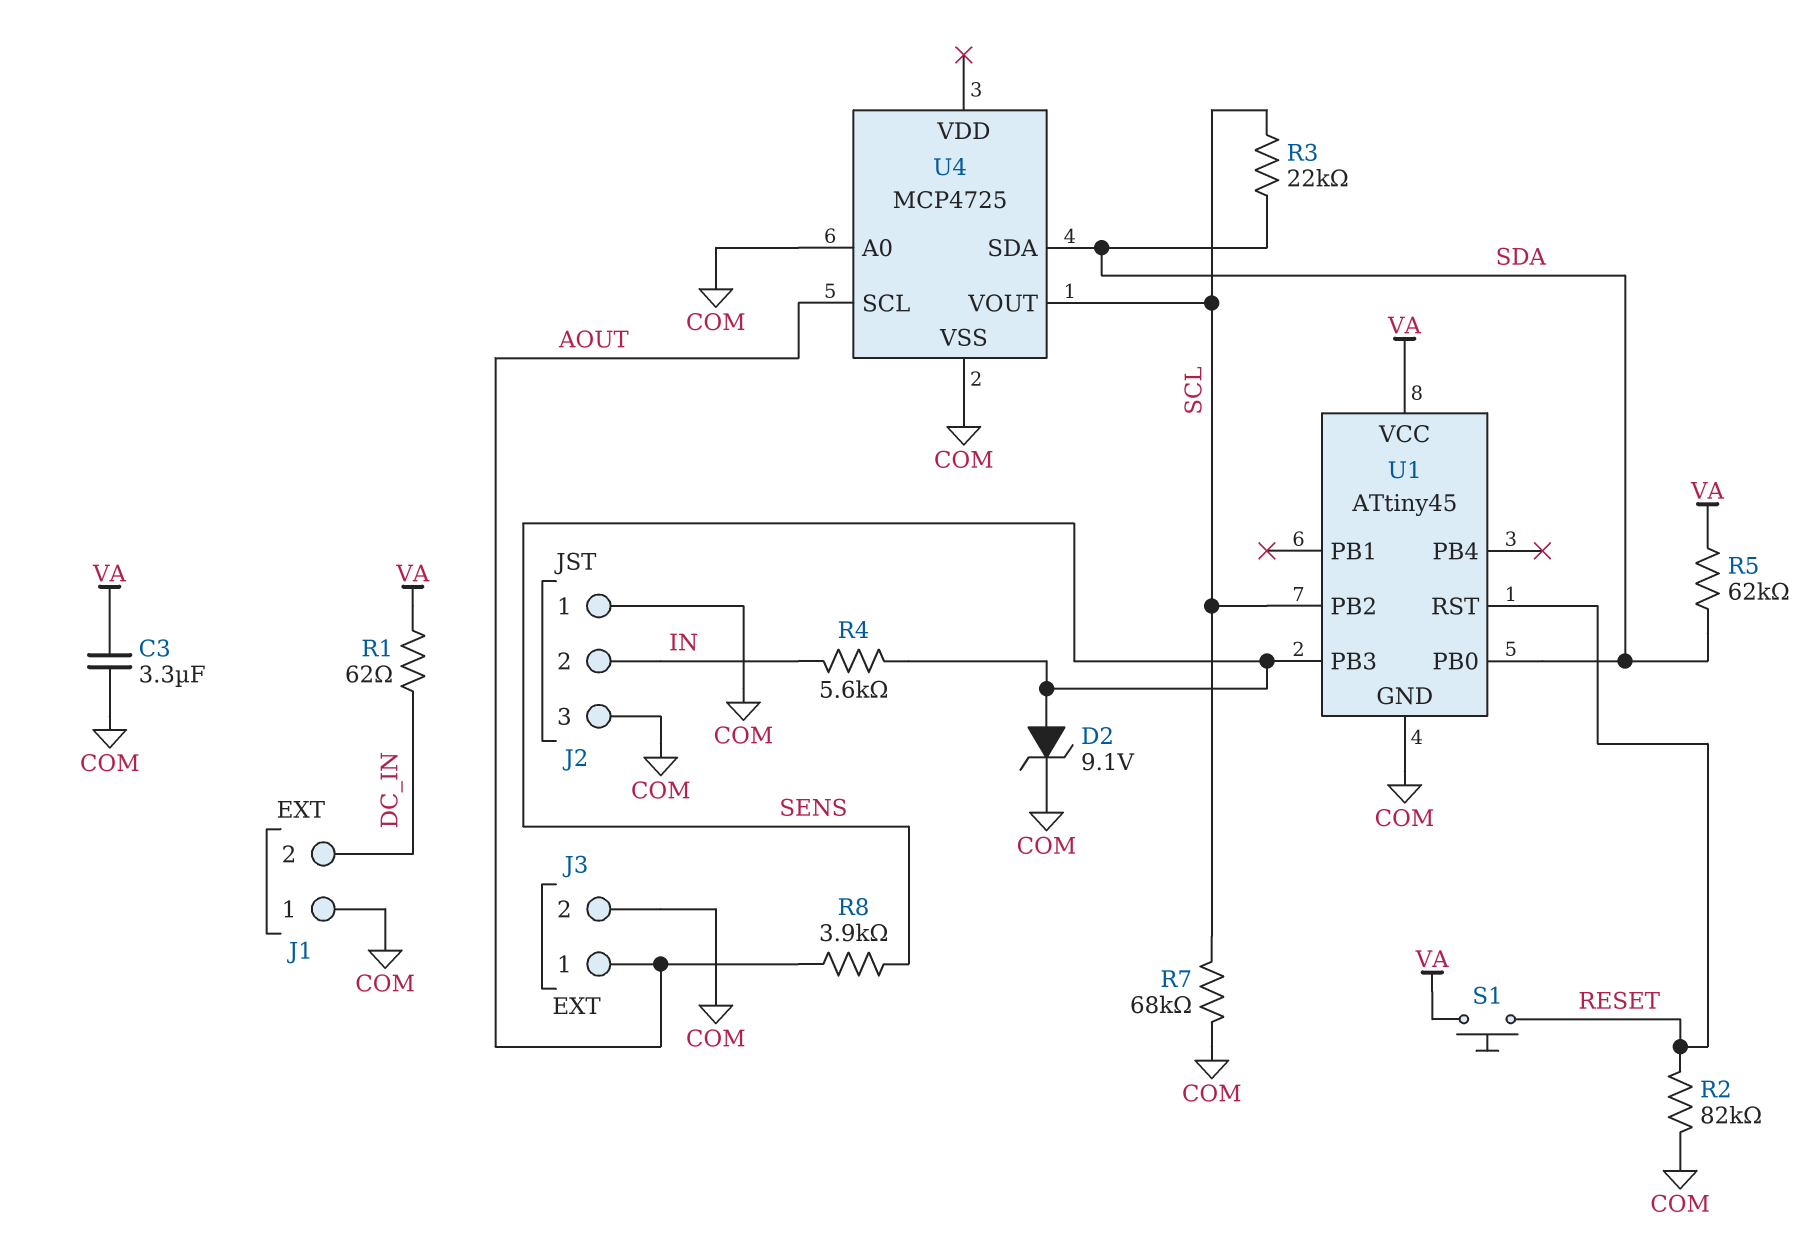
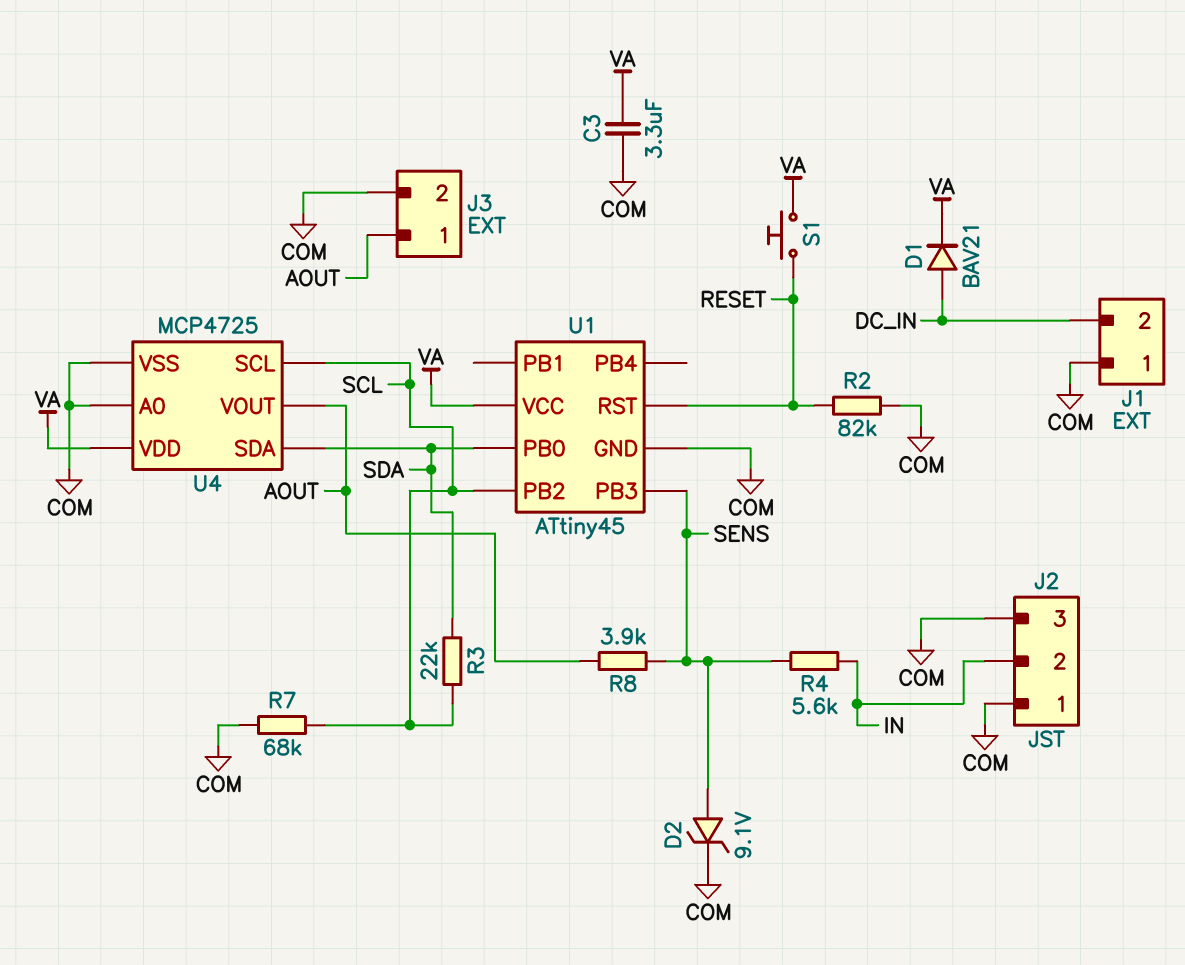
D1: none -> diode BAV21 (A DC_IN, K VA)
R1: 62 (DC_IN, VA) -> none
R5: 62k (SDA, VA) -> none
U4 pin SCL: AOUT -> SCL
U4 pin VDD: none -> VA
U4 pin VOUT: SCL -> AOUT

